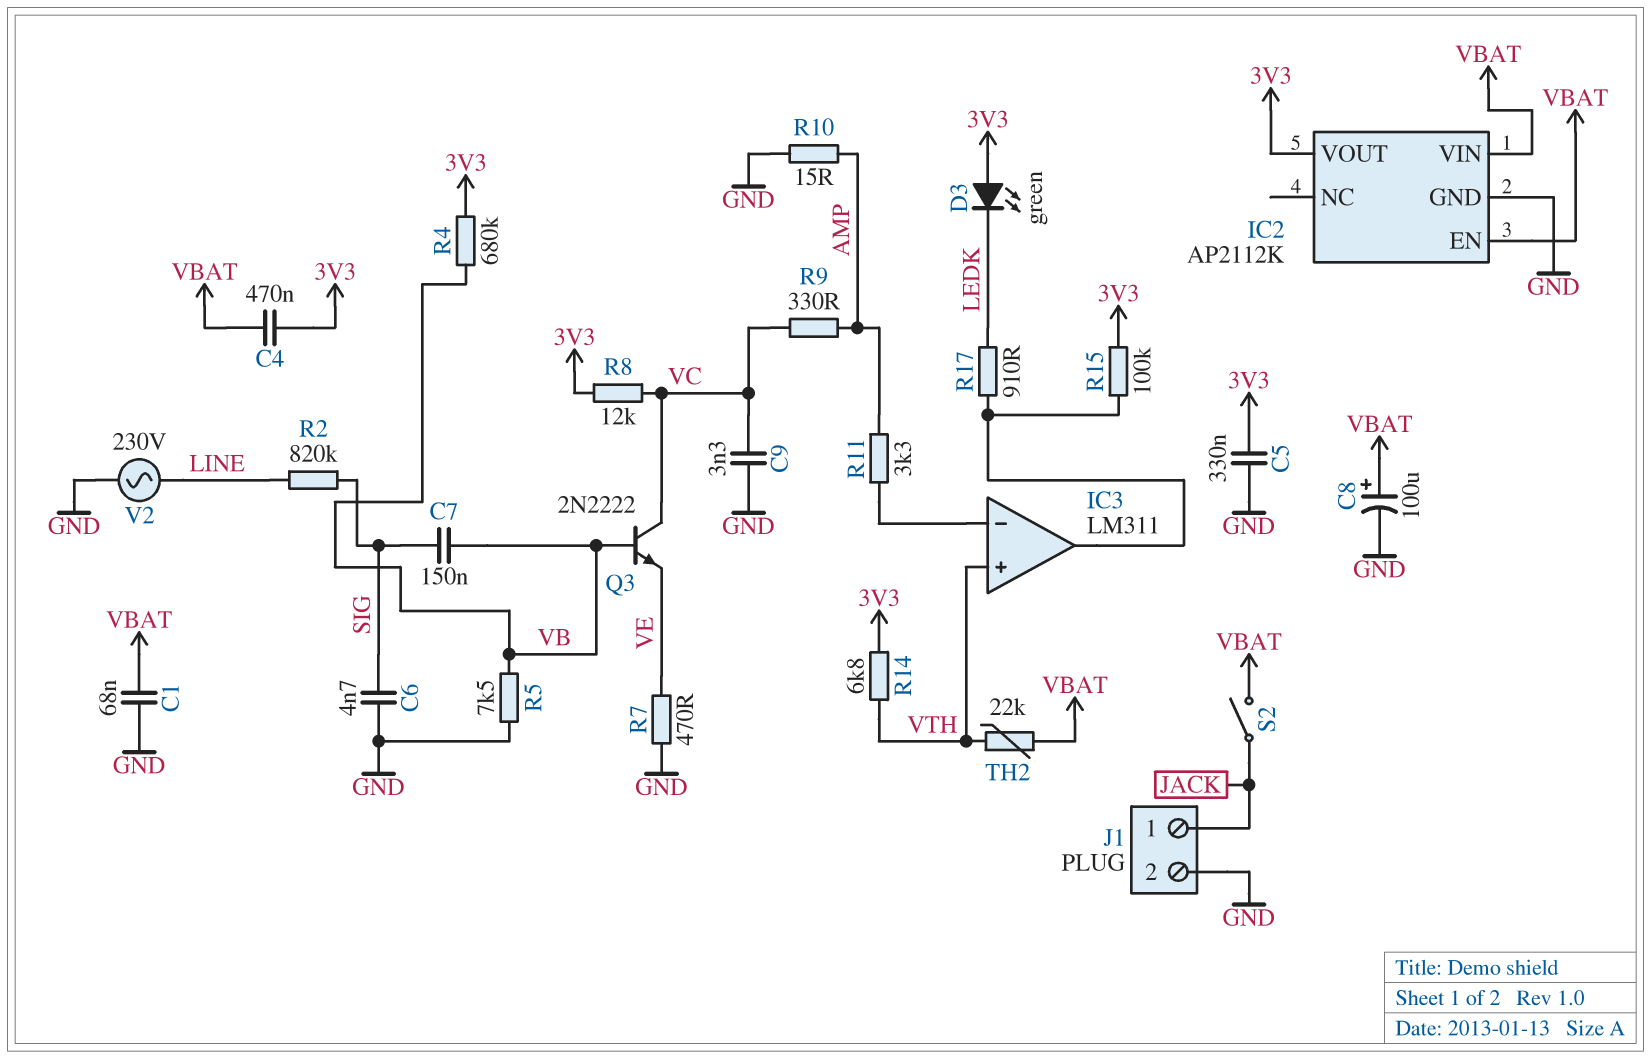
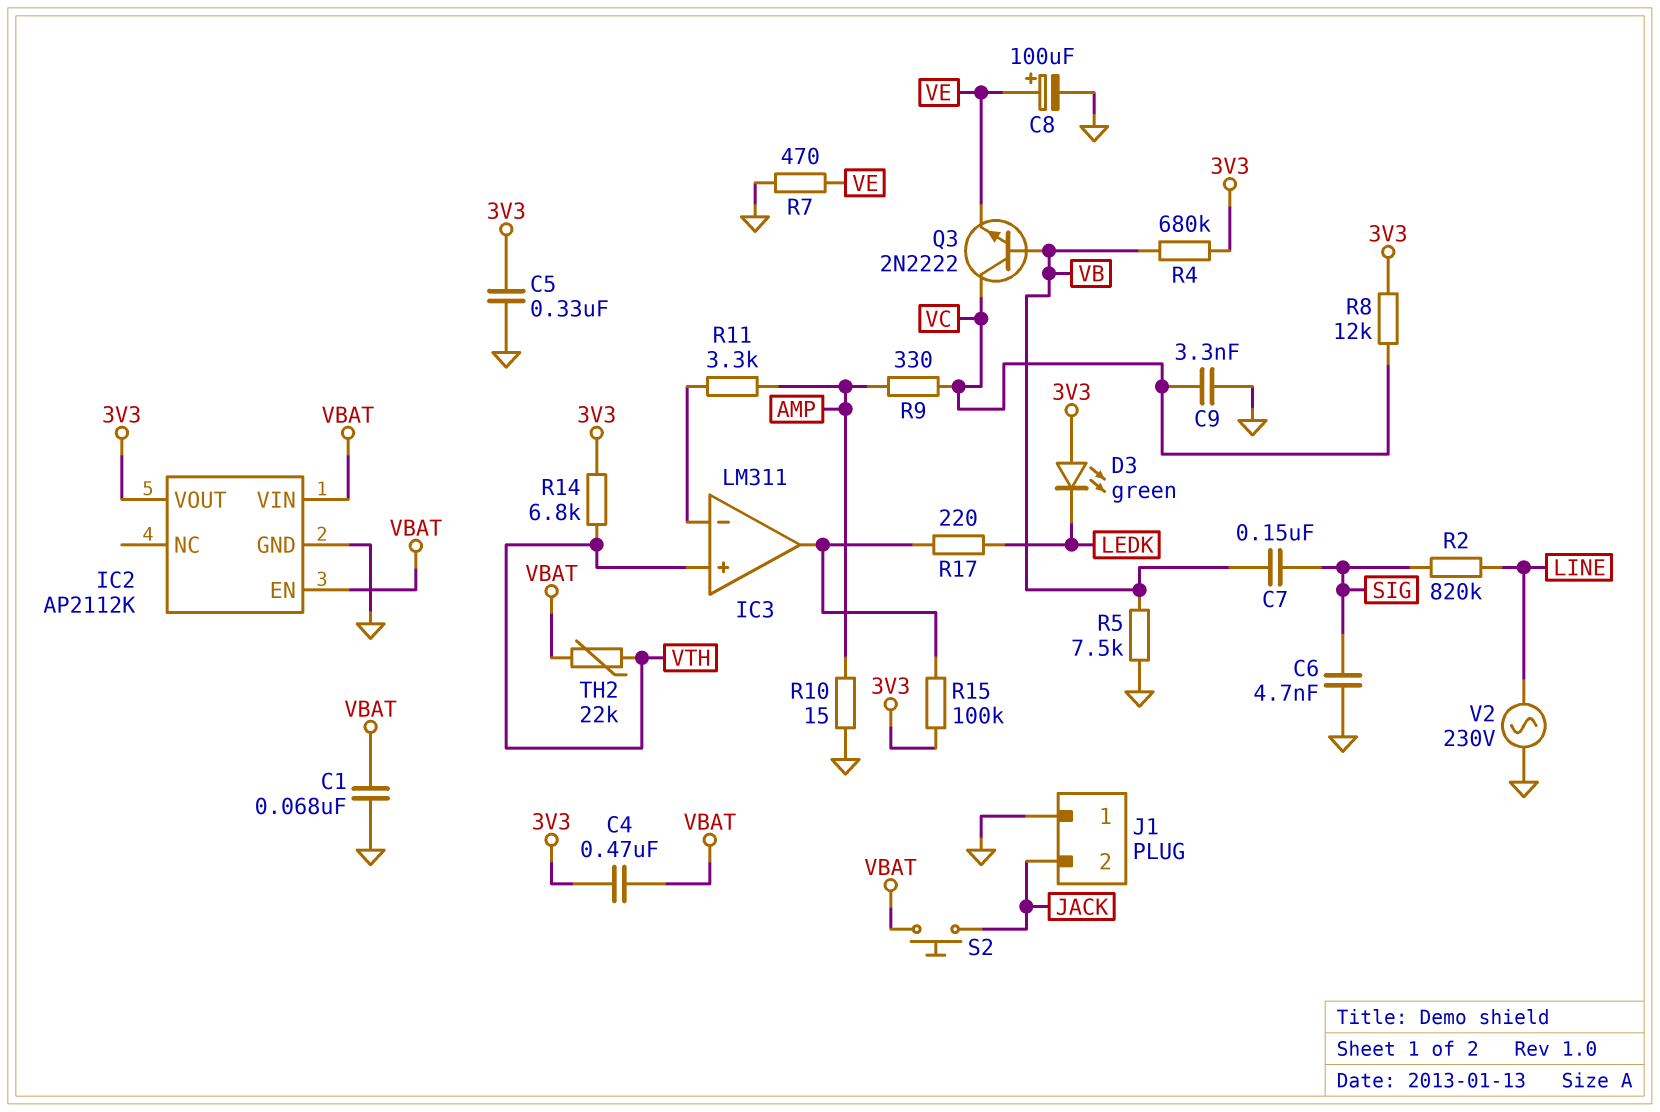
C8: 100uF (plus VBAT, minus GND) -> 100uF (plus VE, minus GND)
J1 pin 1: JACK -> GND
J1 pin 2: GND -> JACK
R17: 910 (IC3/out, LEDK) -> 220 (IC3/out, LEDK)
S2: switch (JACK, VBAT) -> button (JACK, VBAT)

